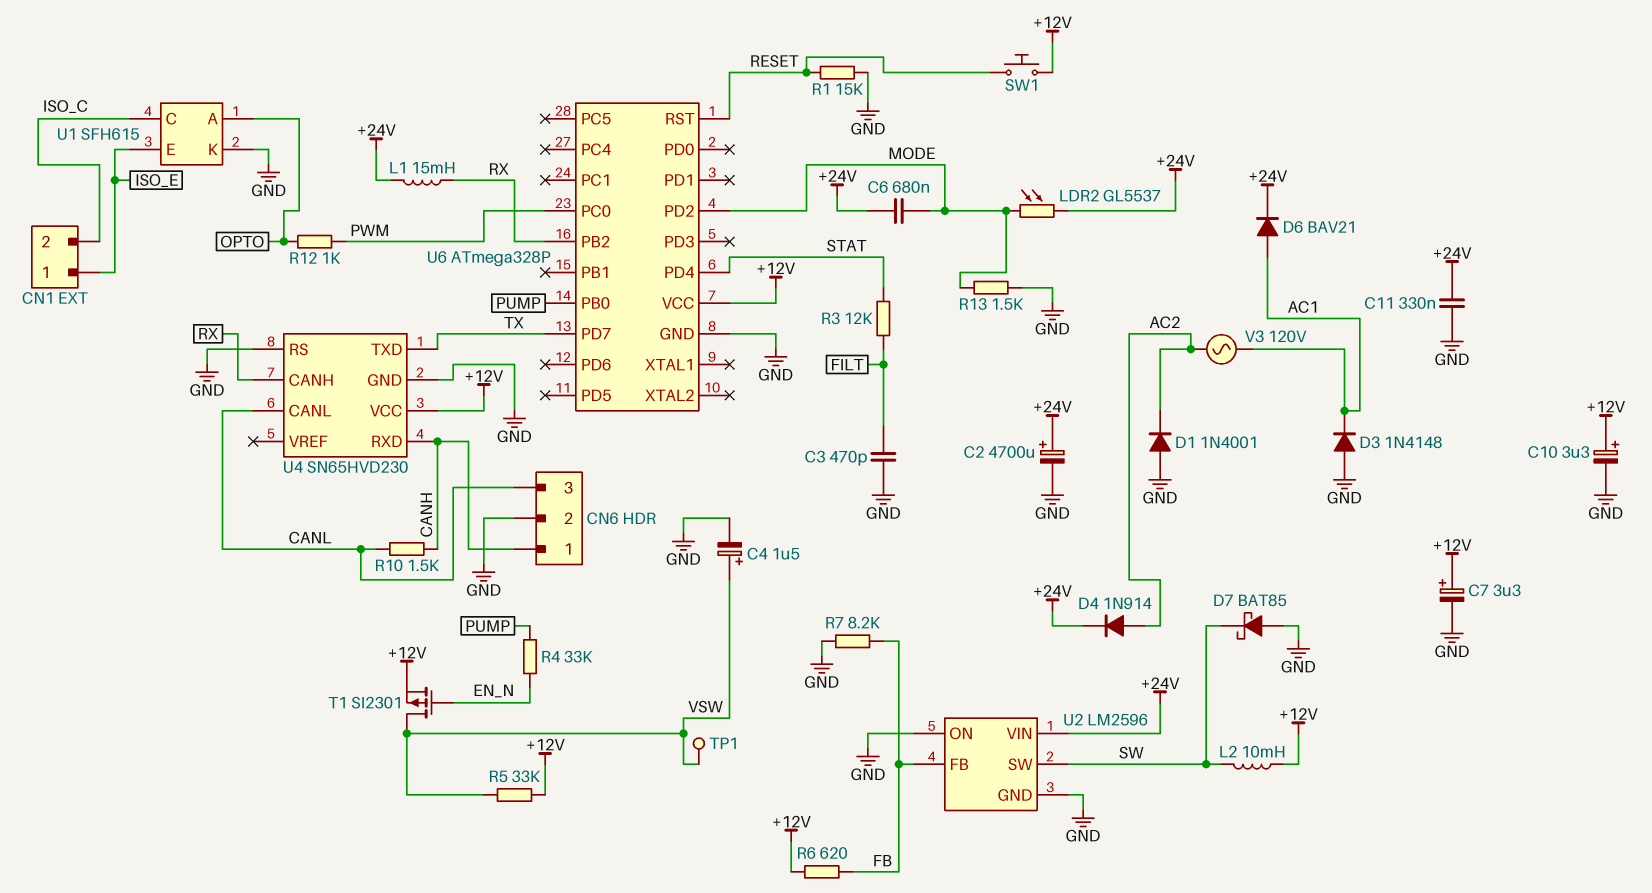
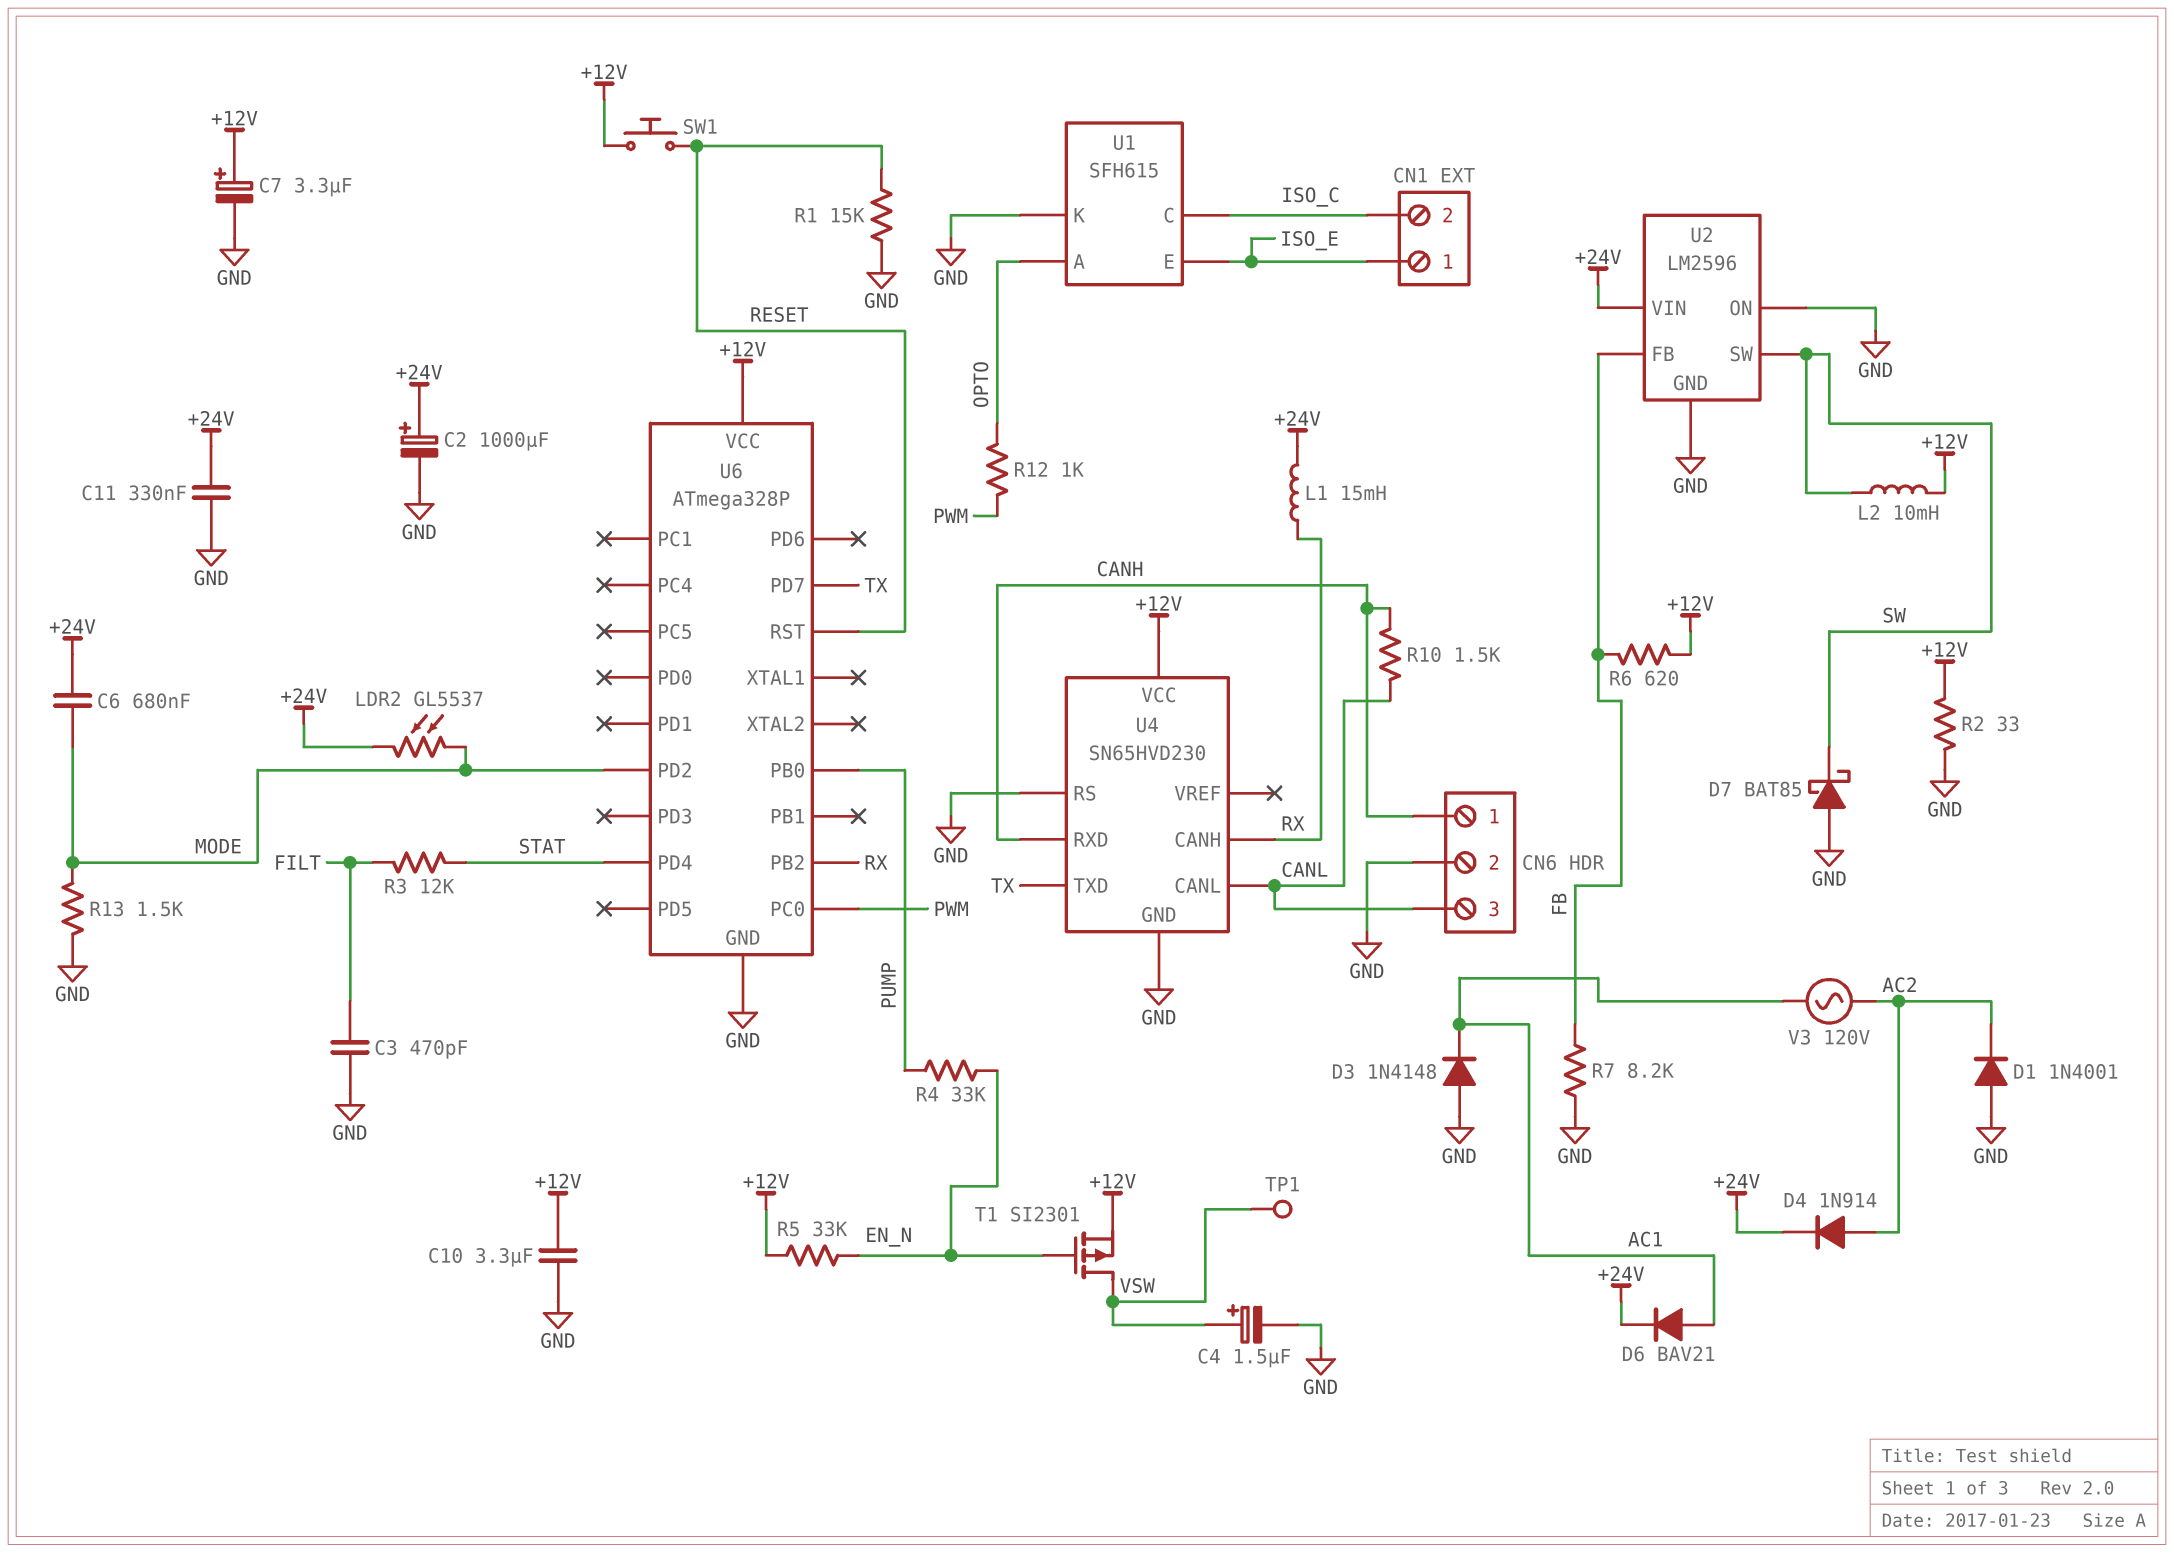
C2: 4700uF (plus +24V, minus GND) -> 1000uF (plus +24V, minus GND)
C10: 3.3uF (plus +12V, minus GND) -> 3.3uF (+12V, GND)
R2: none -> 33 (+12V, GND)
R5: 33k (+12V, VSW) -> 33k (+12V, EN_N)

